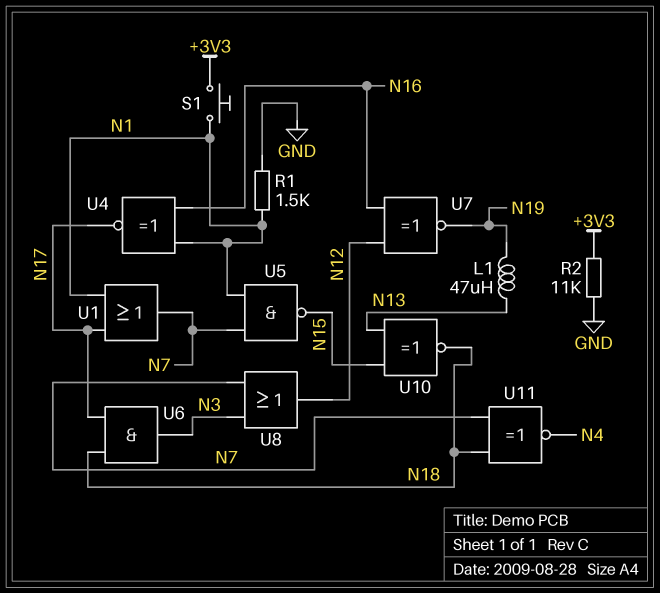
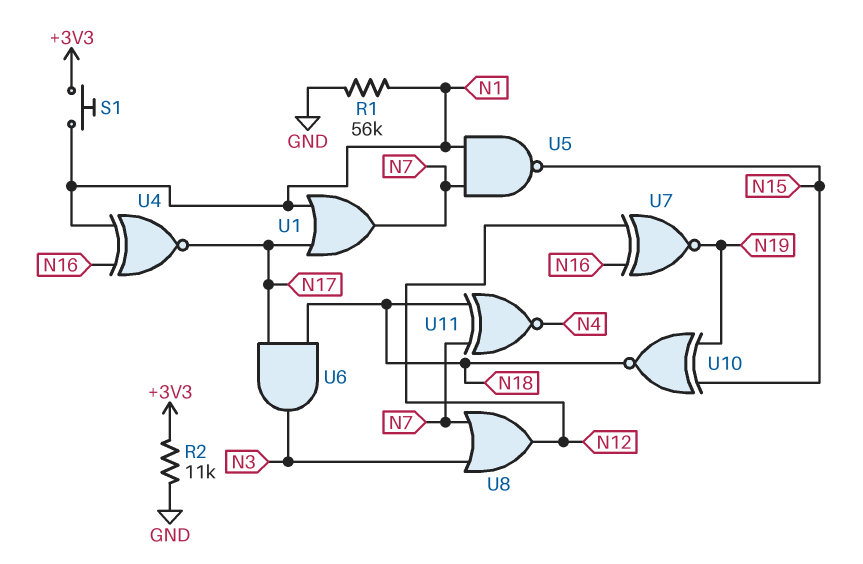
L1: 47uH (N13, N19) -> none
R1: 1.5k (GND, N1) -> 56k (GND, N1)
U10: XNOR (in N13, in N15, out N18) -> XNOR (in N15, in N19, out N18)

